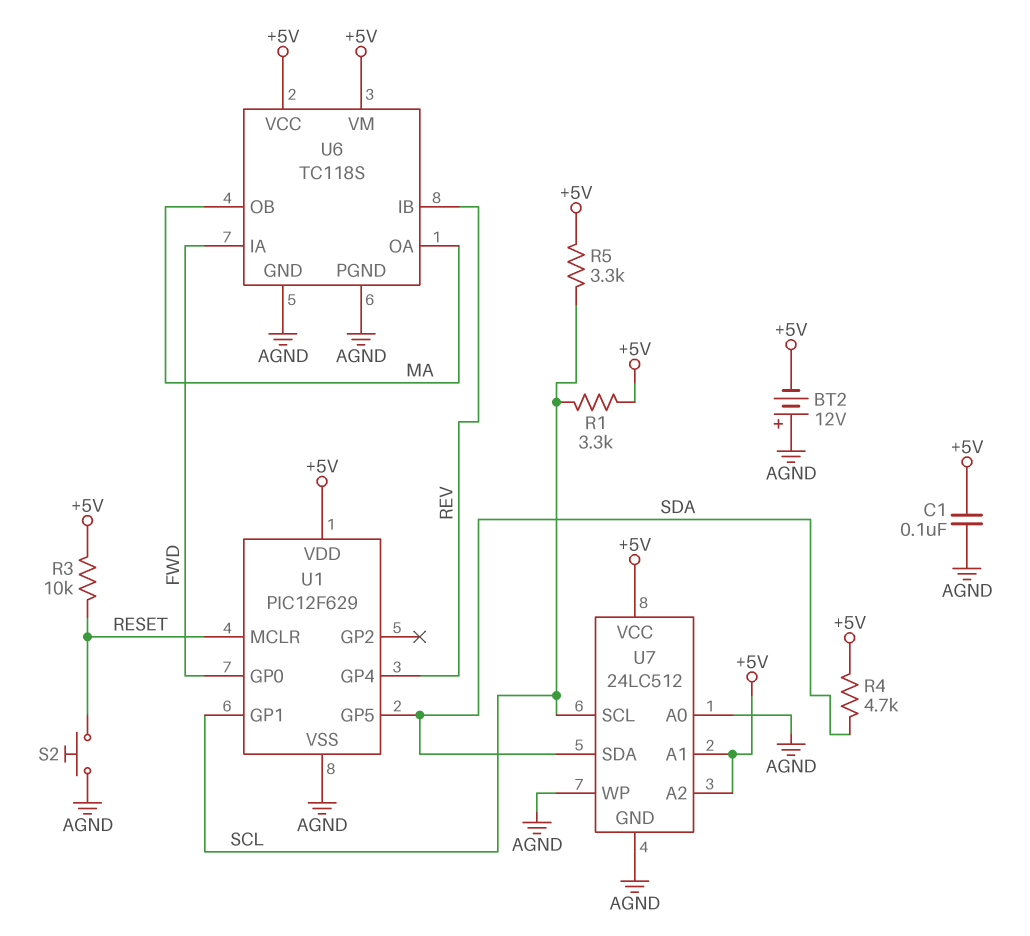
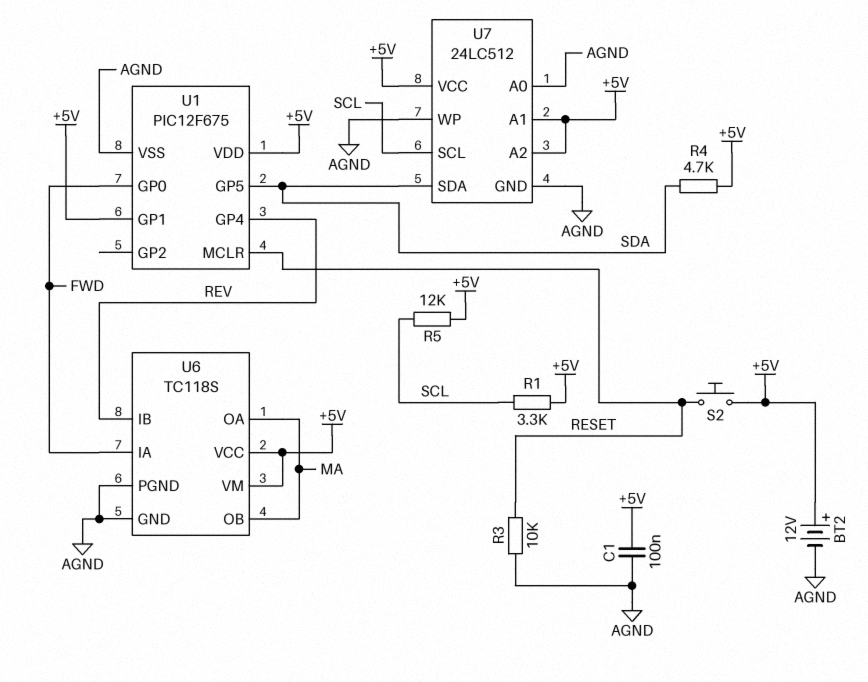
BT2: 12V (plus AGND, minus +5V) -> 12V (plus +5V, minus AGND)
R3: 10k (+5V, RESET) -> 10k (AGND, RESET)
R5: 3.3k (+5V, SCL) -> 12k (+5V, SCL)
S2: button (AGND, RESET) -> button (+5V, RESET)
U1: PIC12F629 -> PIC12F675
U1 pin GP1: SCL -> +5V

